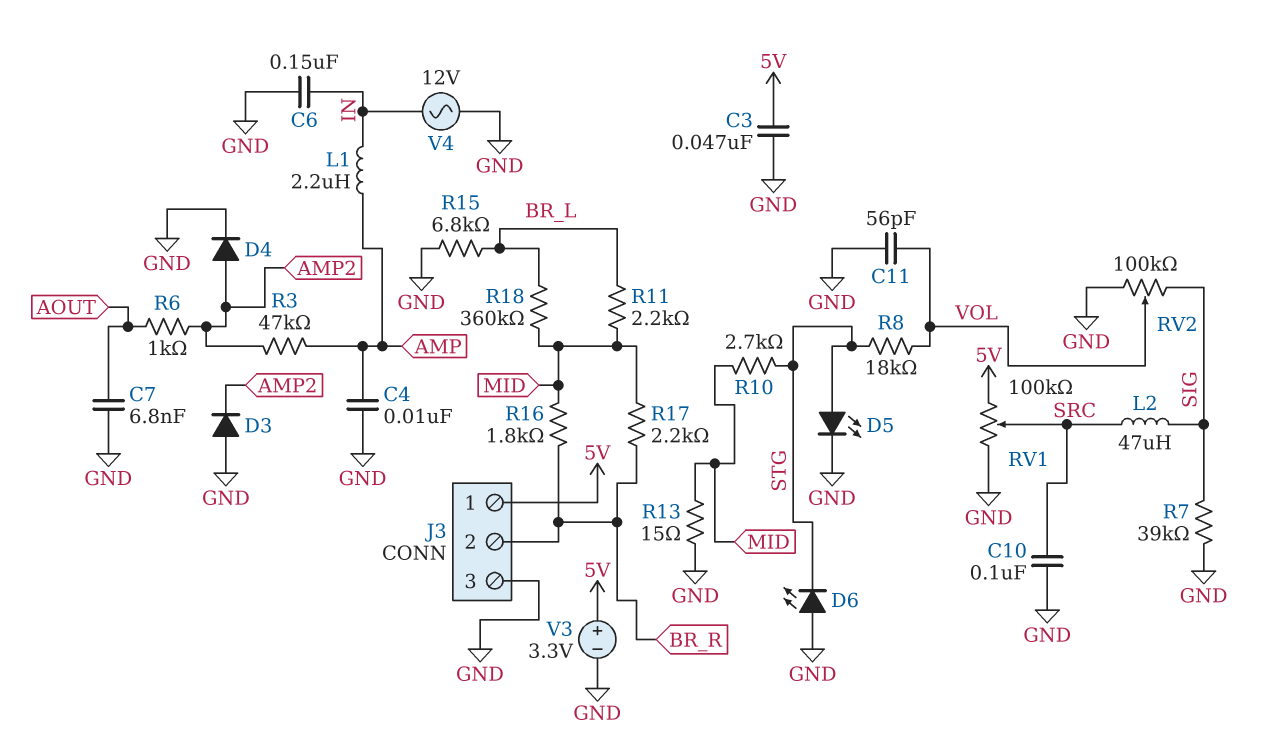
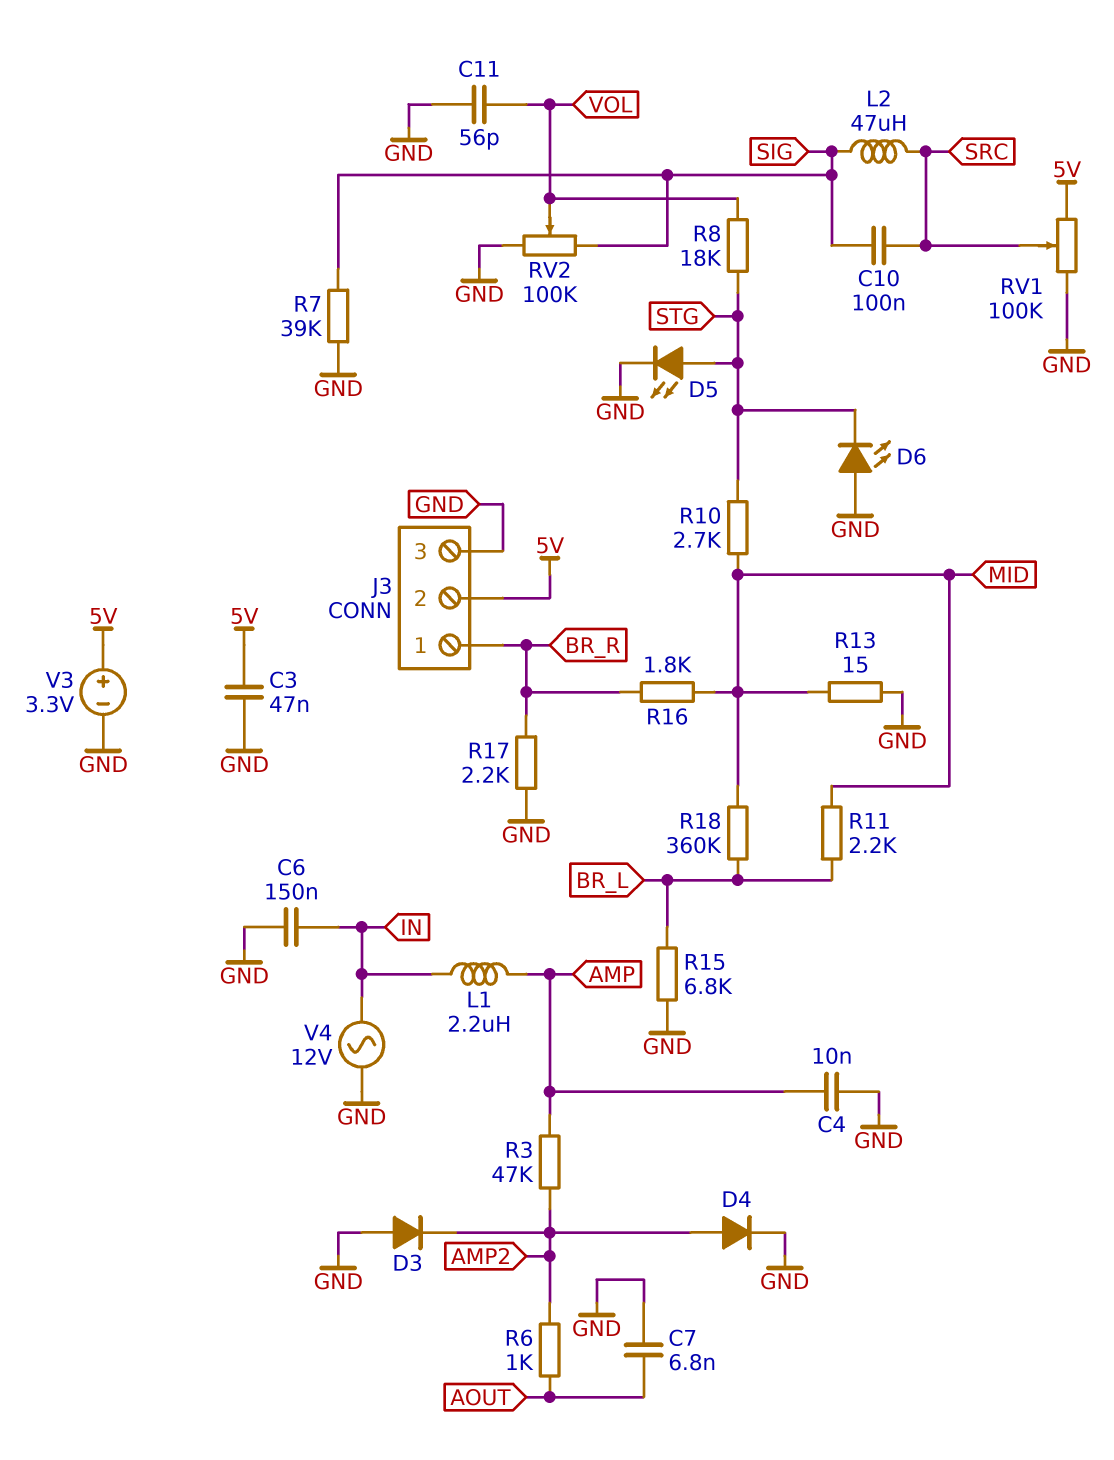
C10: 100nF (GND, SRC) -> 100nF (SIG, SRC)
J3 pin 1: 5V -> BR_R
J3 pin 2: BR_R -> 5V
R17: 2.2k (BR_R, MID) -> 2.2k (BR_R, GND)

